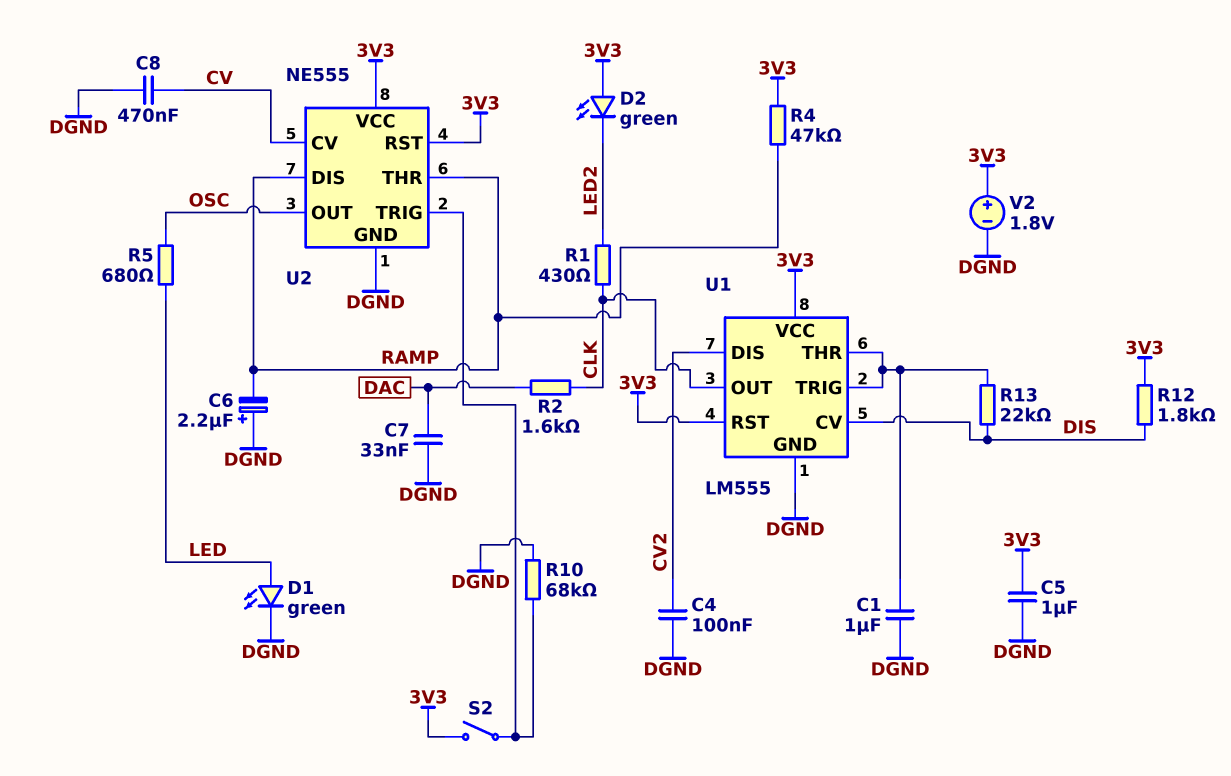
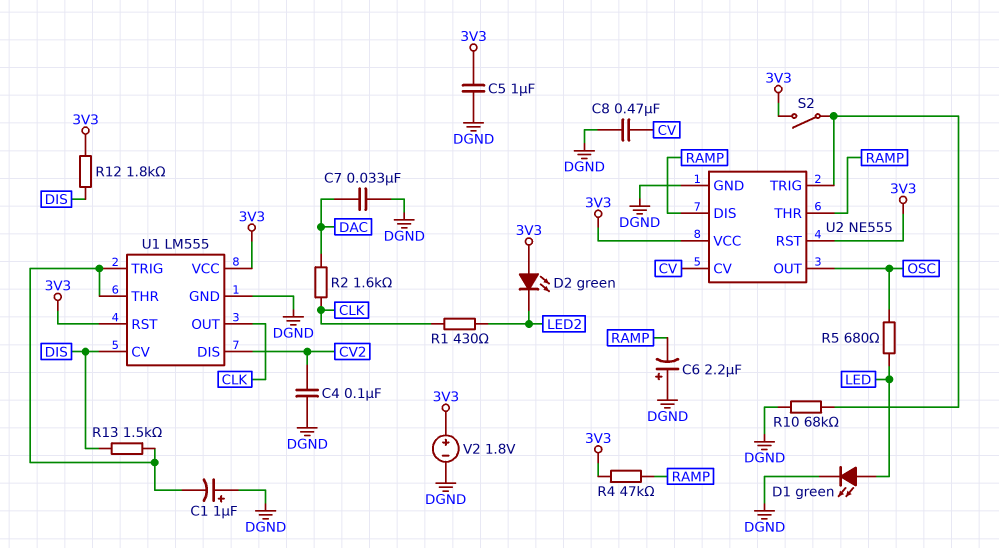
C1: 1uF (DGND, U1/THR) -> 1uF (plus DGND, minus U1/THR)
R13: 22k (DIS, U1/THR) -> 1.5k (DIS, U1/THR)

